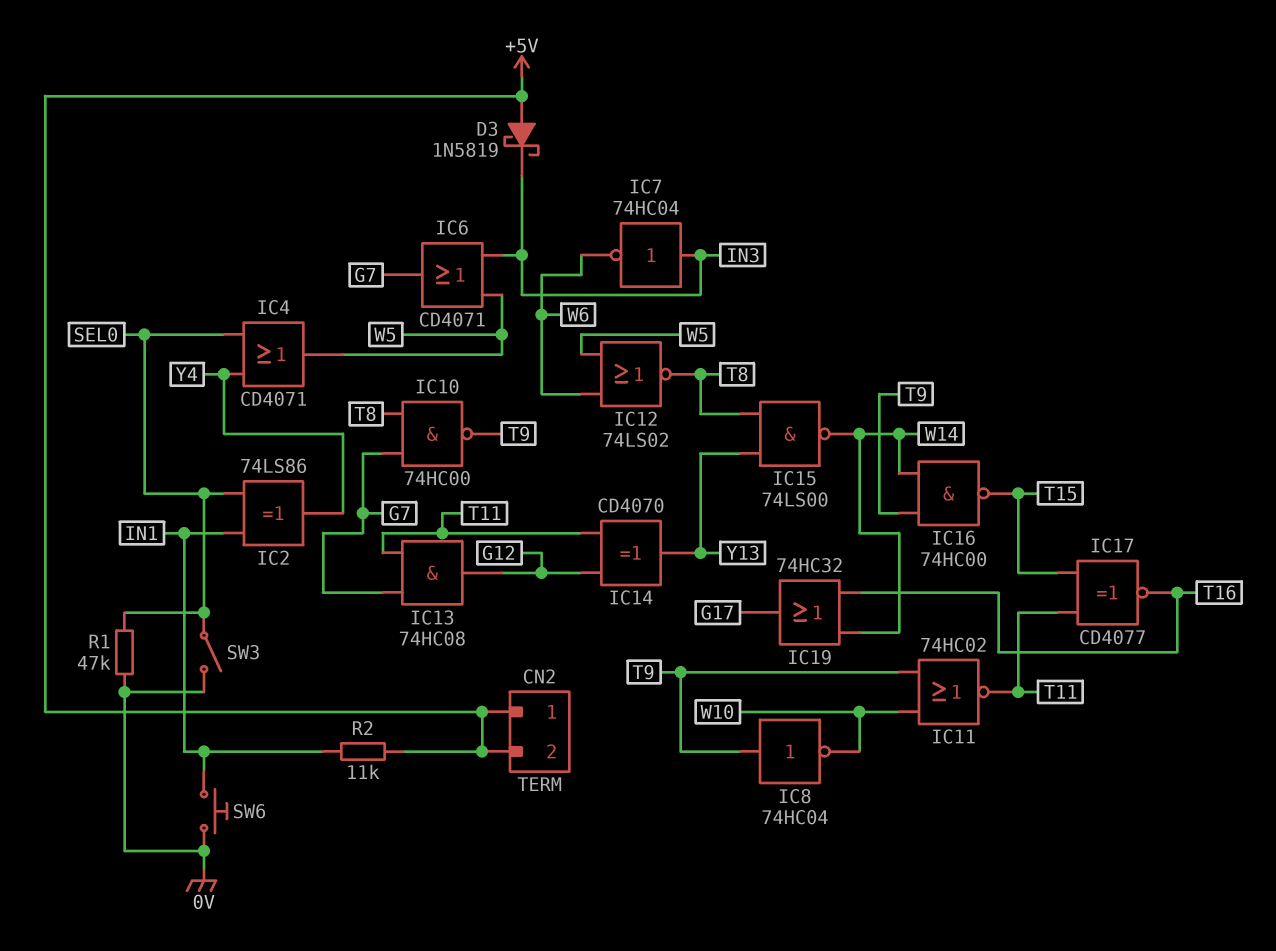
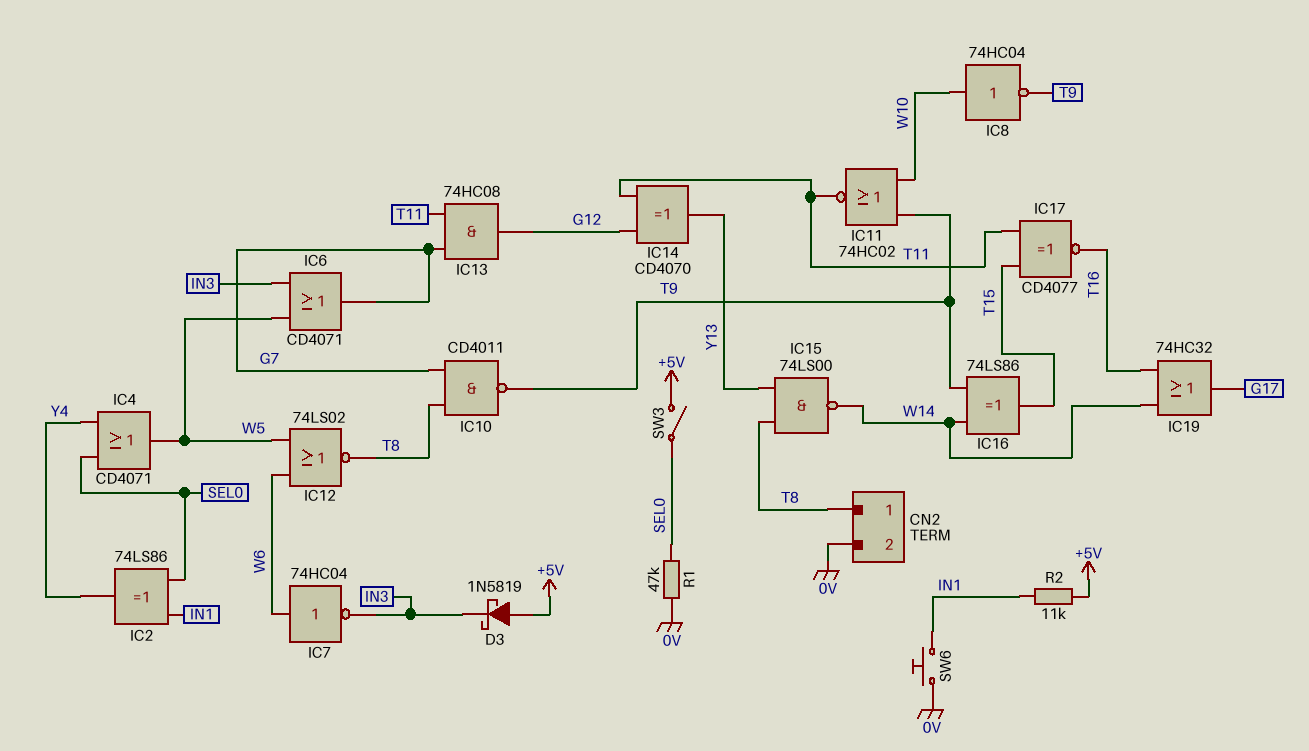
CN2 pin 1: +5V -> T8
CN2 pin 2: +5V -> 0V
IC7: NOT 74HC04 (in IN3, out W6) -> NOT 74HC04 (in W6, out IN3)
IC8: NOT 74HC04 (in T9, out W10) -> NOT 74HC04 (in W10, out T9)
IC10: NAND 74HC00 (in G7, in T8, out T9) -> NAND CD4011 (in G7, in T8, out T9)
IC16: NAND 74HC00 (in T9, in W14, out T15) -> XOR 74LS86 (in T9, in W14, out T15)
SW3: switch (0V, SEL0) -> switch (+5V, SEL0)

